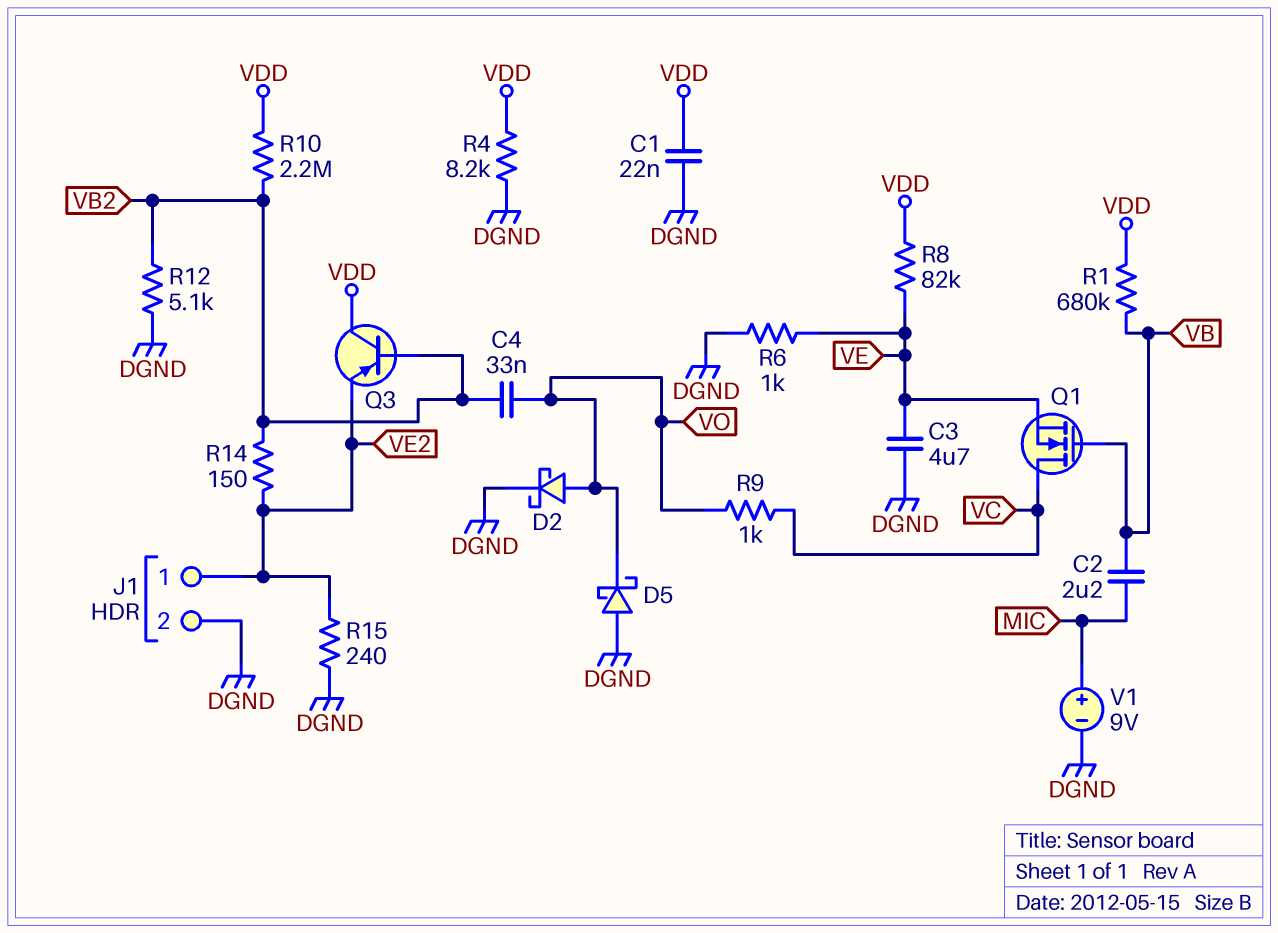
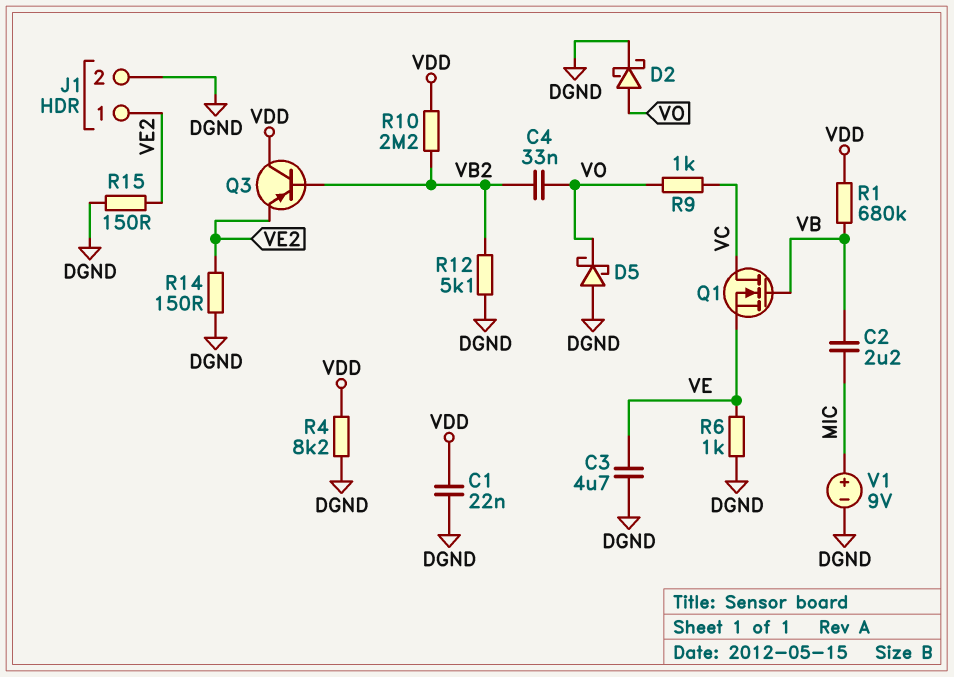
R8: 82k (VDD, VE) -> none
R14: 150 (VB2, VE2) -> 150 (DGND, VE2)
R15: 240 (DGND, VE2) -> 150 (DGND, VE2)

